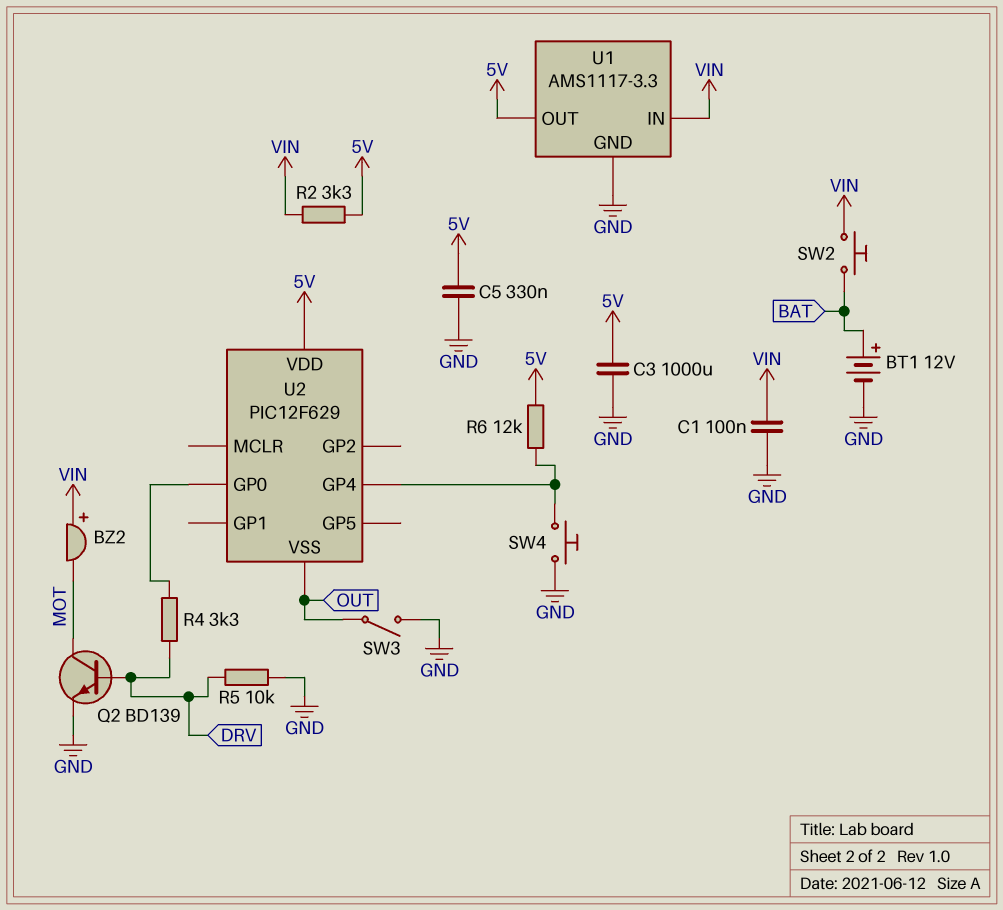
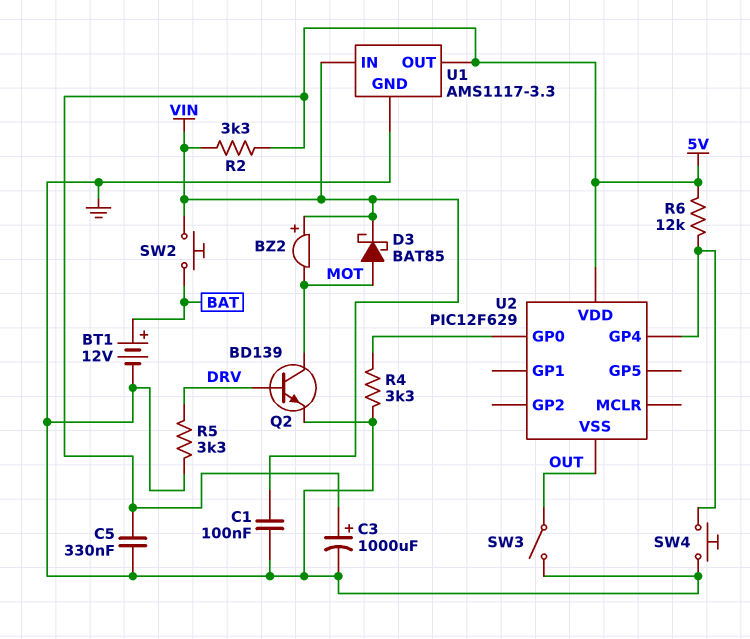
C3: 1000uF (5V, GND) -> 1000uF (plus 5V, minus GND)
D3: none -> schottky BAT85 (A MOT, K VIN)
R4: 3.3k (DRV, U2/GP0) -> 3.3k (GND, U2/GP0)
R5: 10k (DRV, GND) -> 3.3k (DRV, GND)

